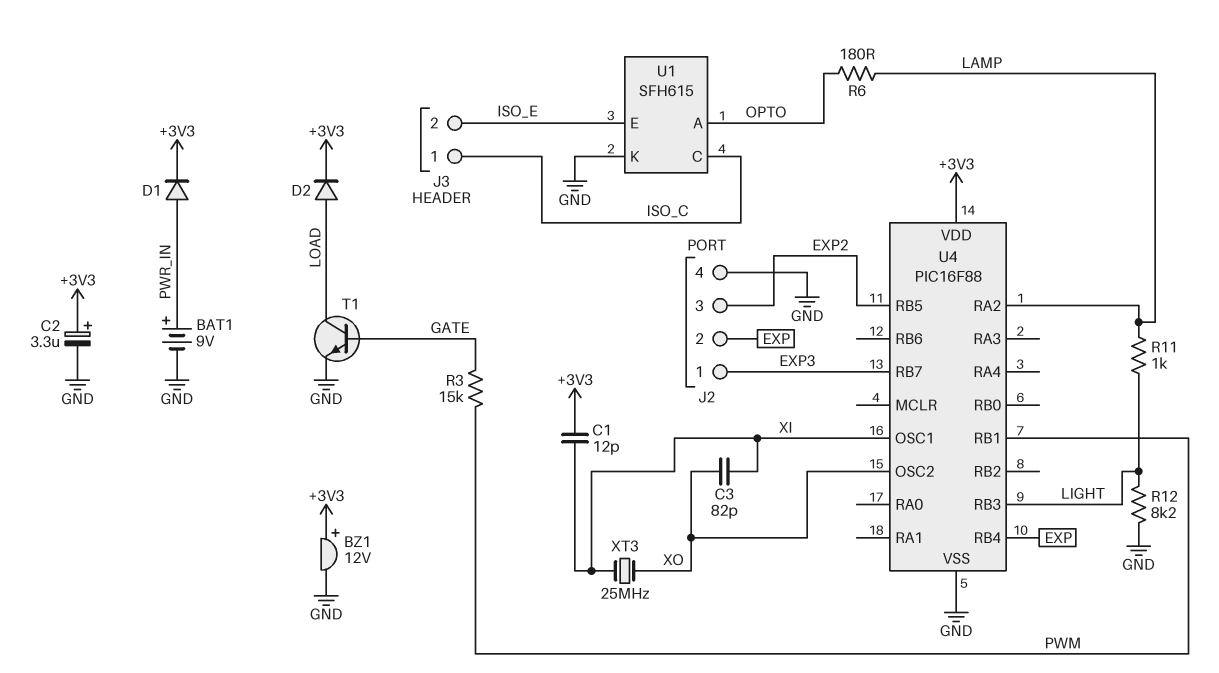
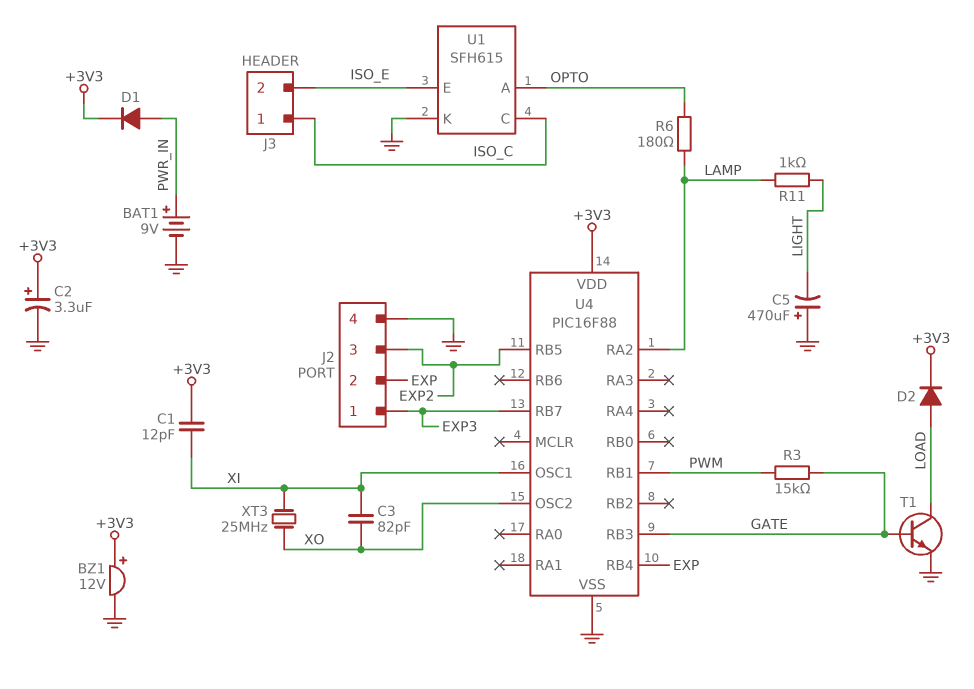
C5: none -> 470uF (plus GND, minus LIGHT)
R12: 8.2k (GND, LIGHT) -> none
U4 pin RB3: LIGHT -> GATE

